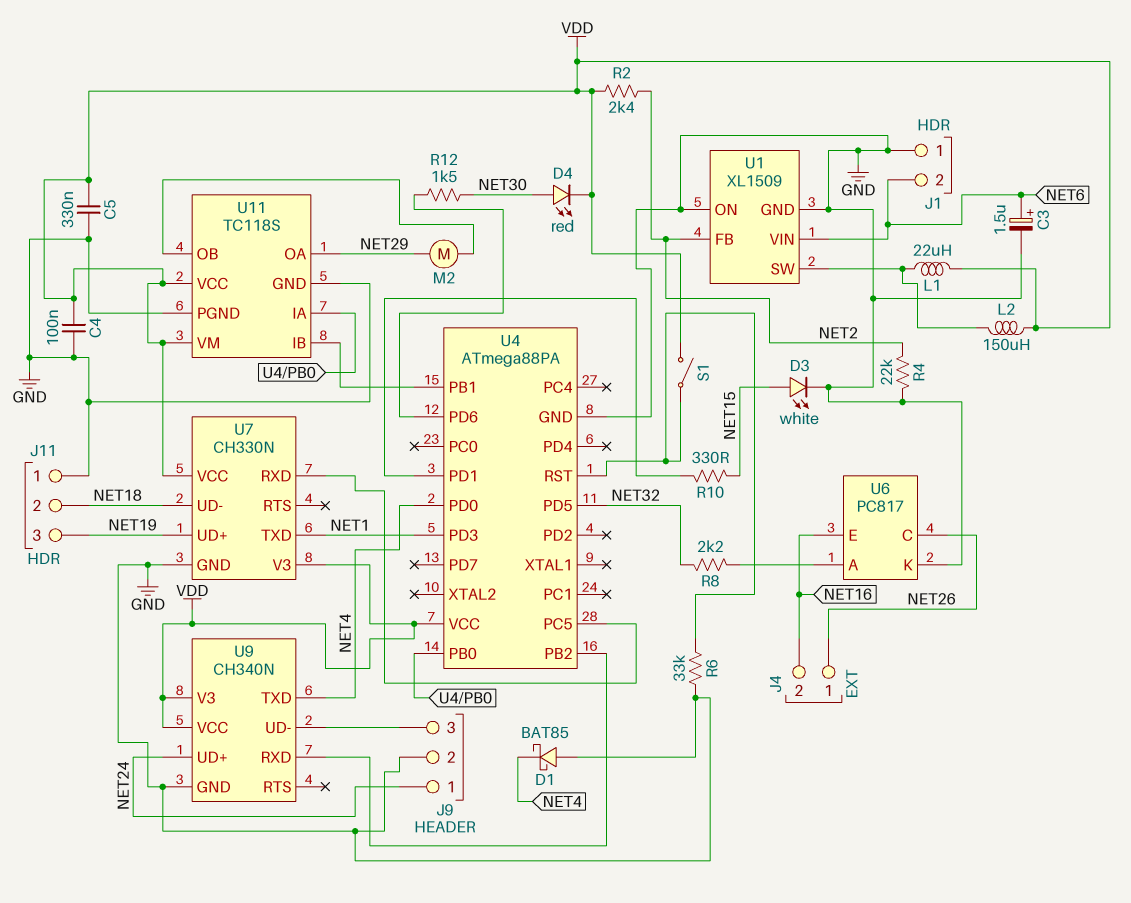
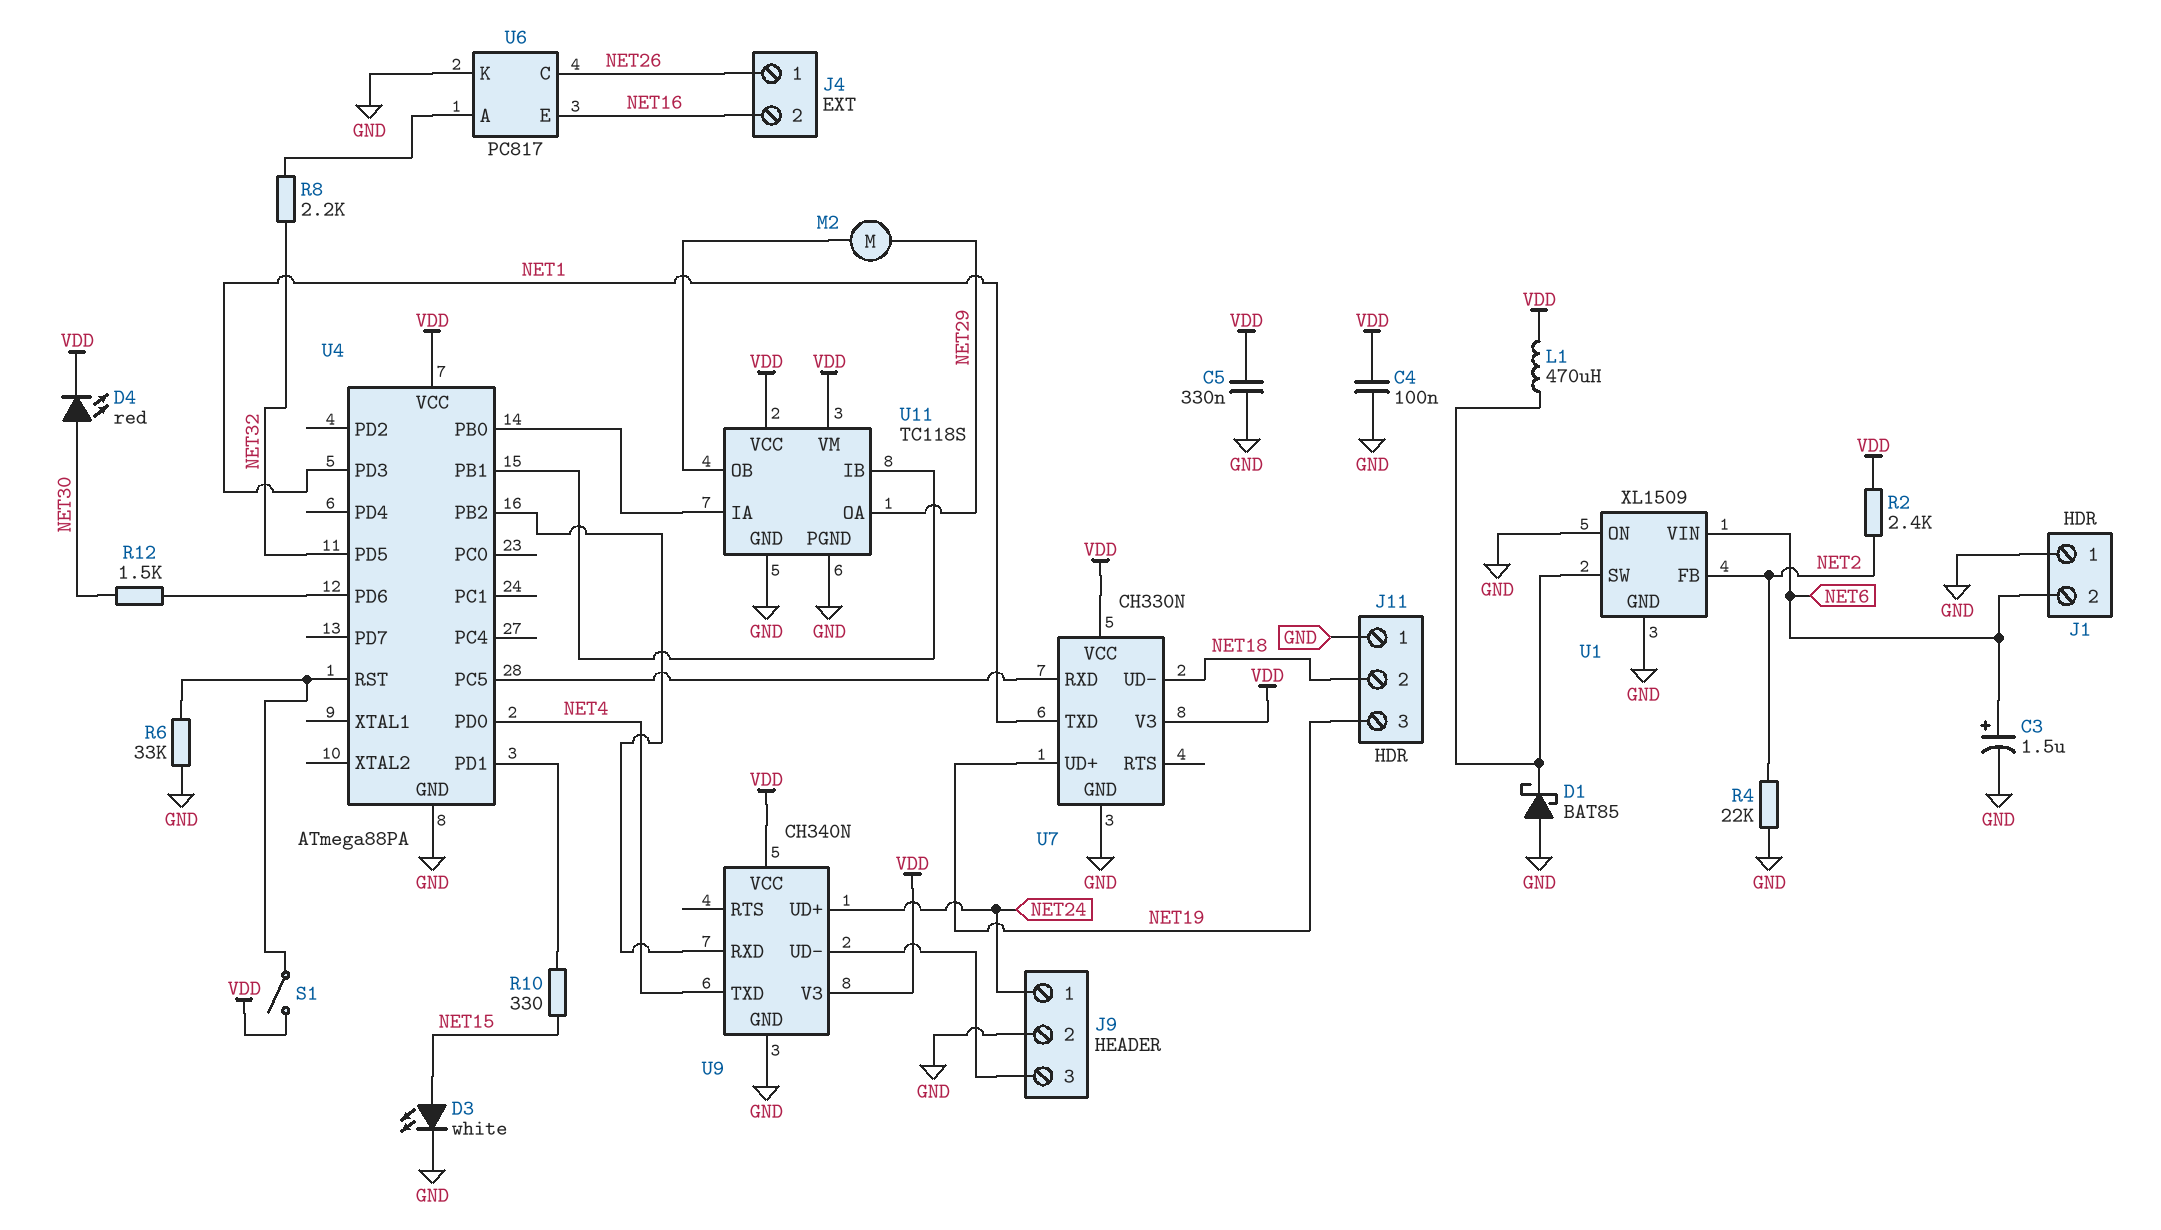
D1: schottky BAT85 (A GND, K NET4) -> schottky BAT85 (A GND, K U1/SW)
L1: 22uH (U1/SW, VDD) -> 470uH (U1/SW, VDD)
L2: 150uH (U1/SW, VDD) -> none

